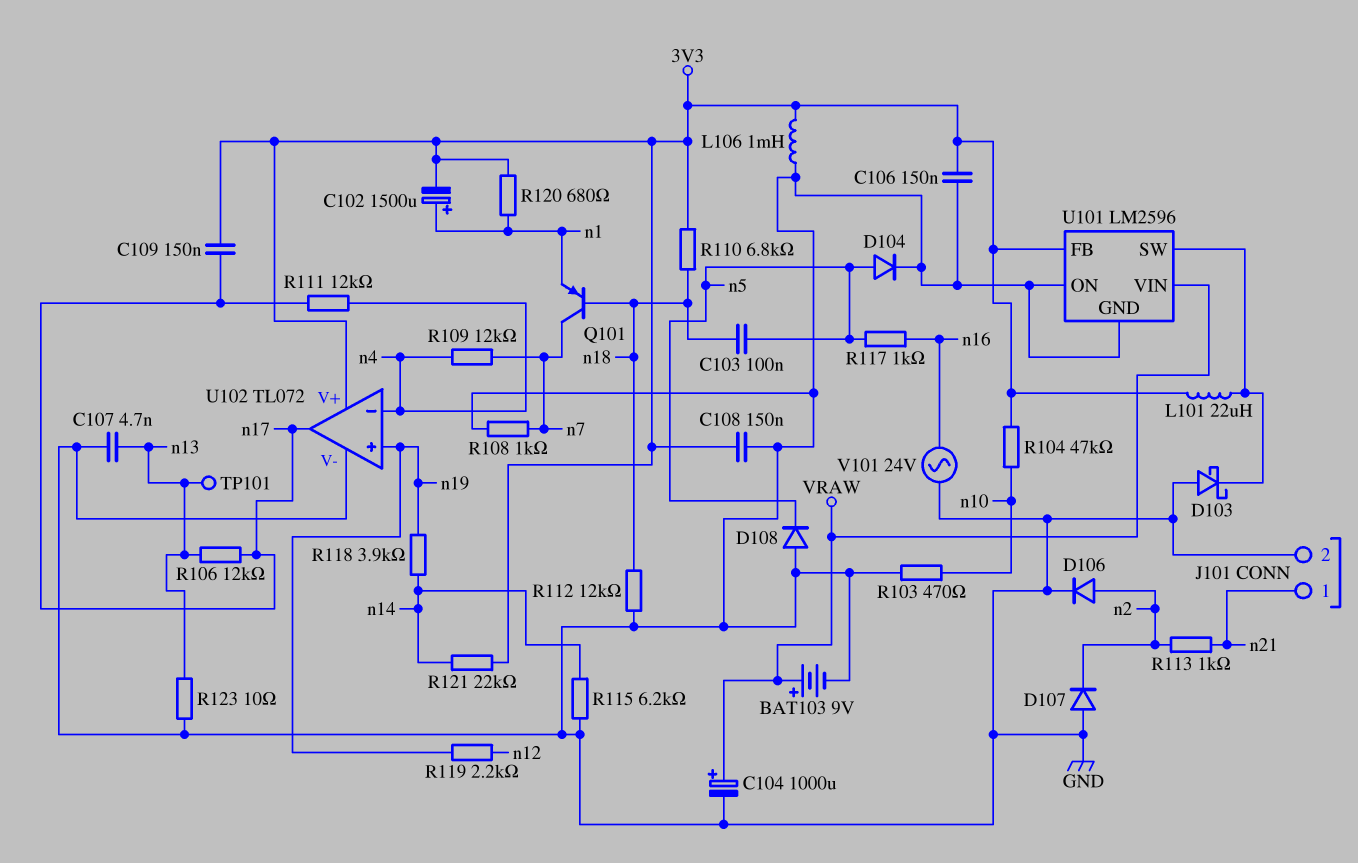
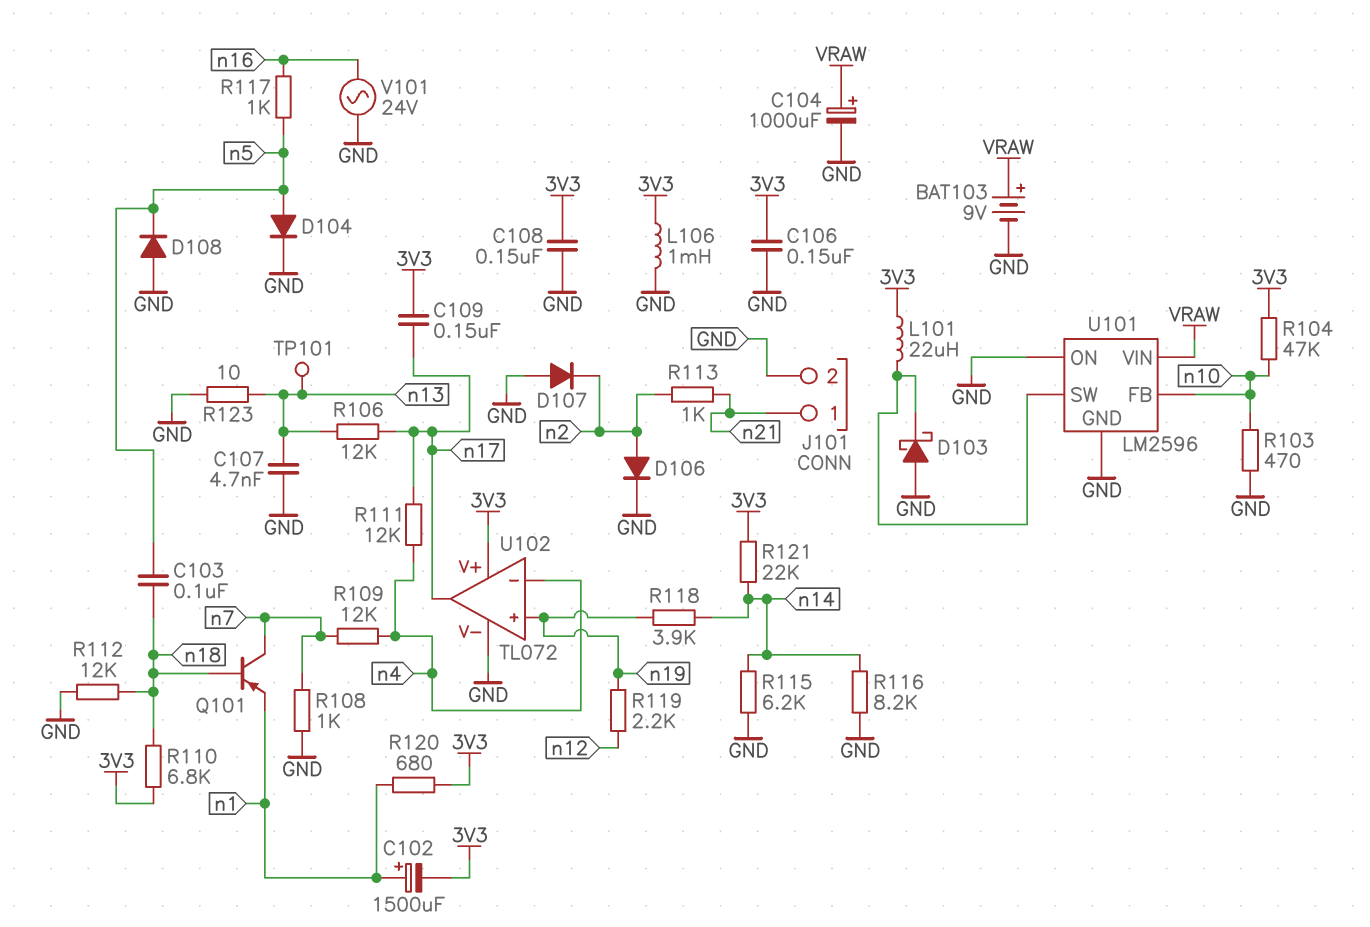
R116: none -> 8.2k (GND, n14)
U101 pin FB: 3V3 -> n10

